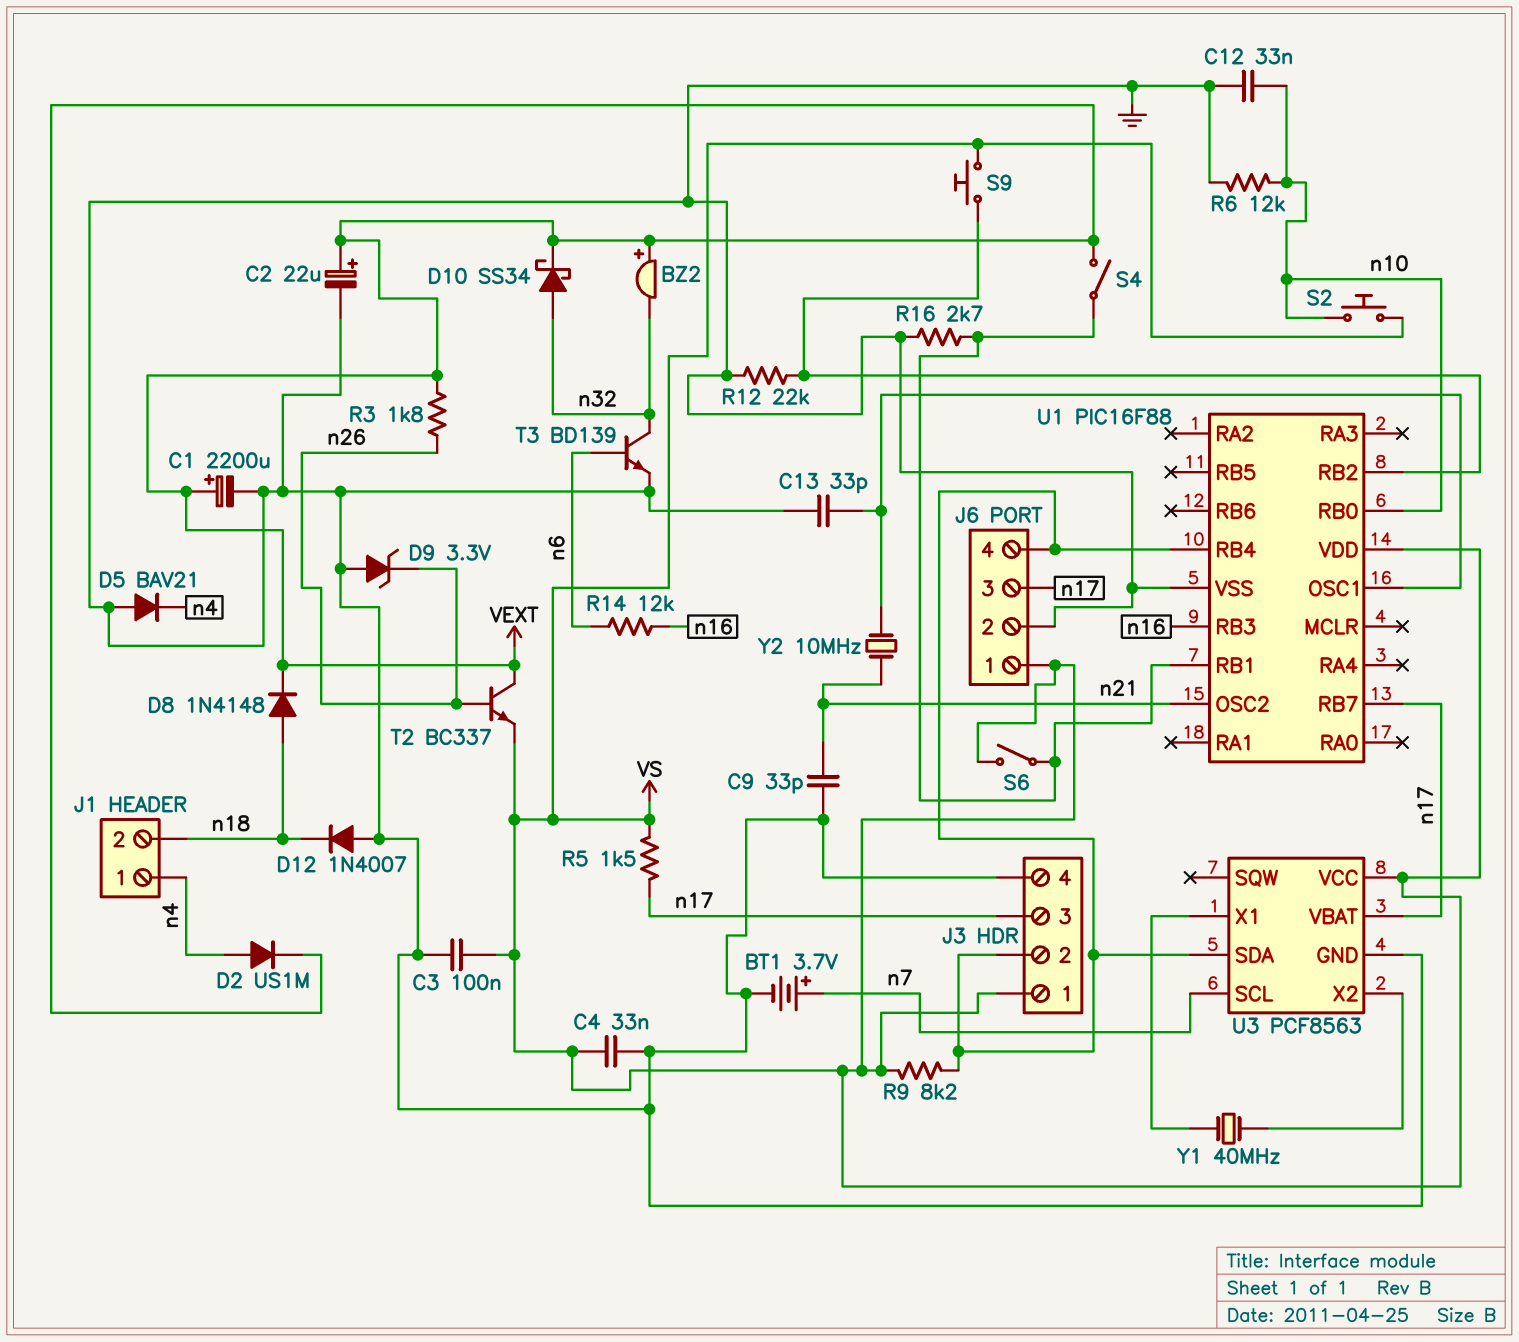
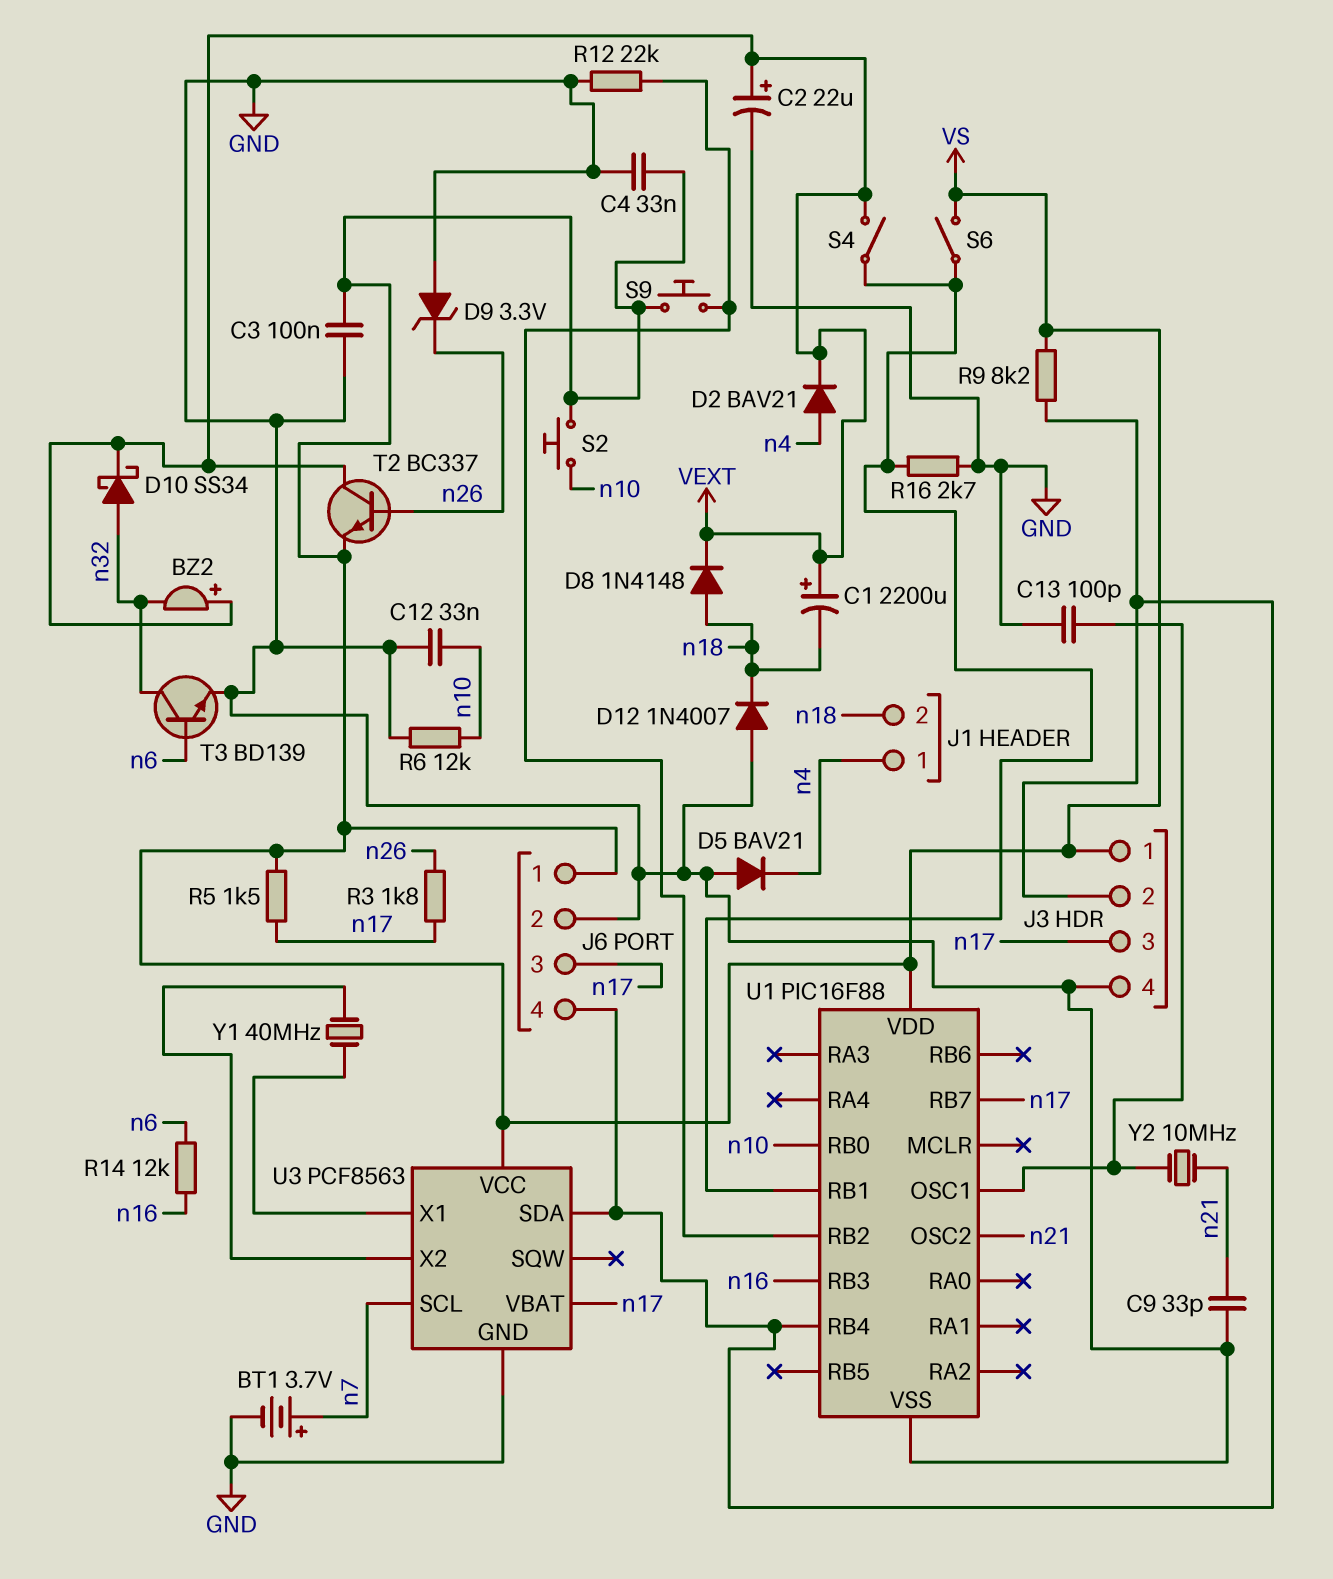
C1: 2200uF (plus VEXT, minus GND) -> 2200uF (plus VEXT, minus n18)
C13: 33pF (GND, U1/OSC1) -> 100pF (GND, U1/OSC1)
D2: diode US1M (A n4, K VEXT) -> diode BAV21 (A n4, K VEXT)
R3: 1.8k (VEXT, n26) -> 1.8k (n17, n26)

